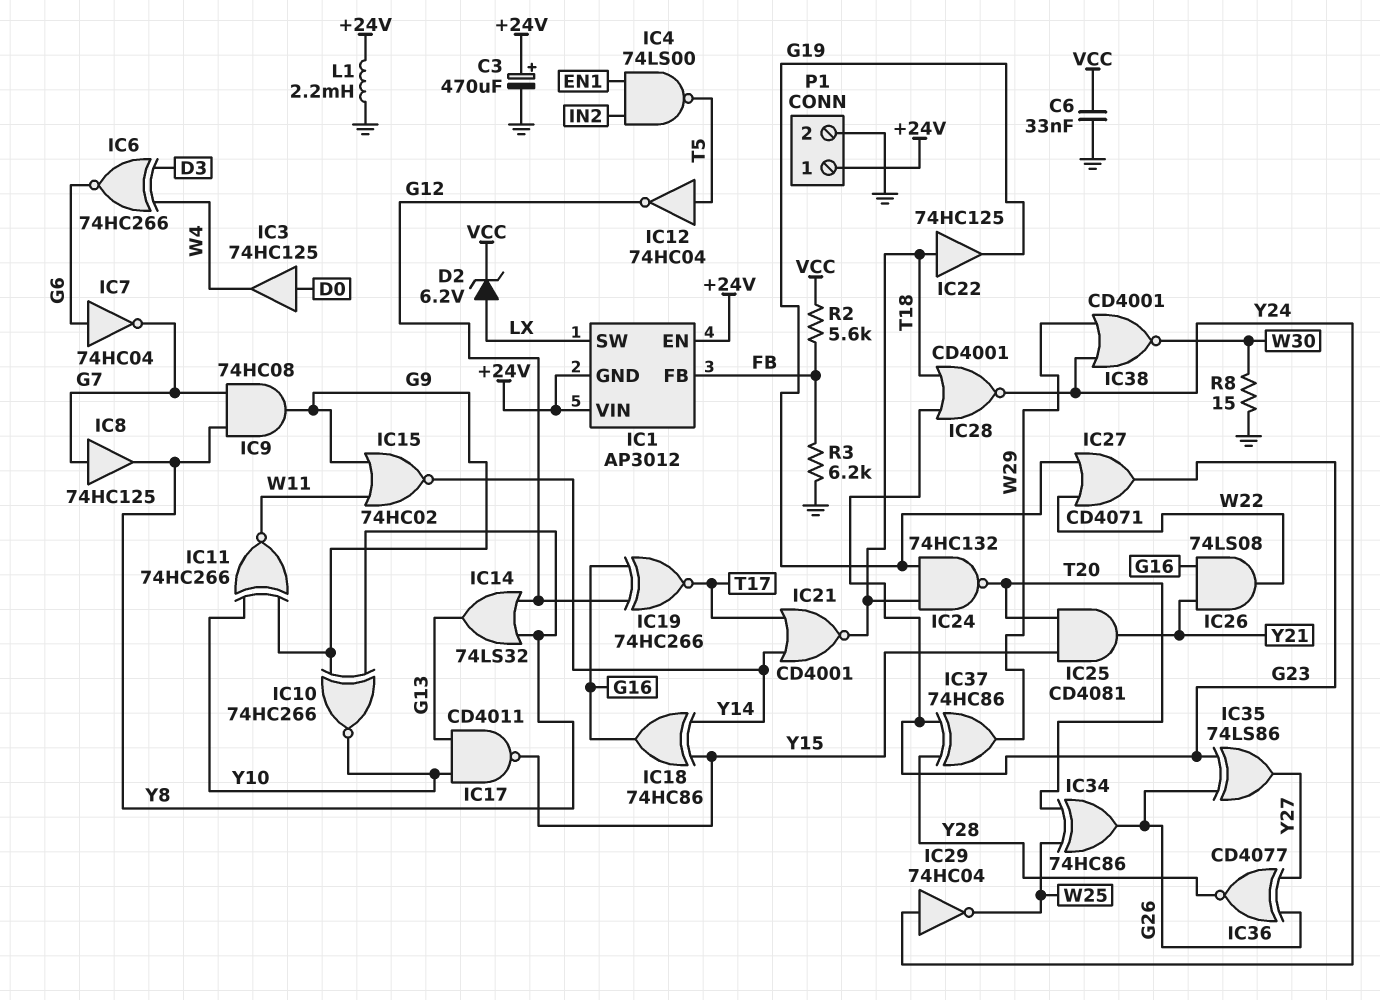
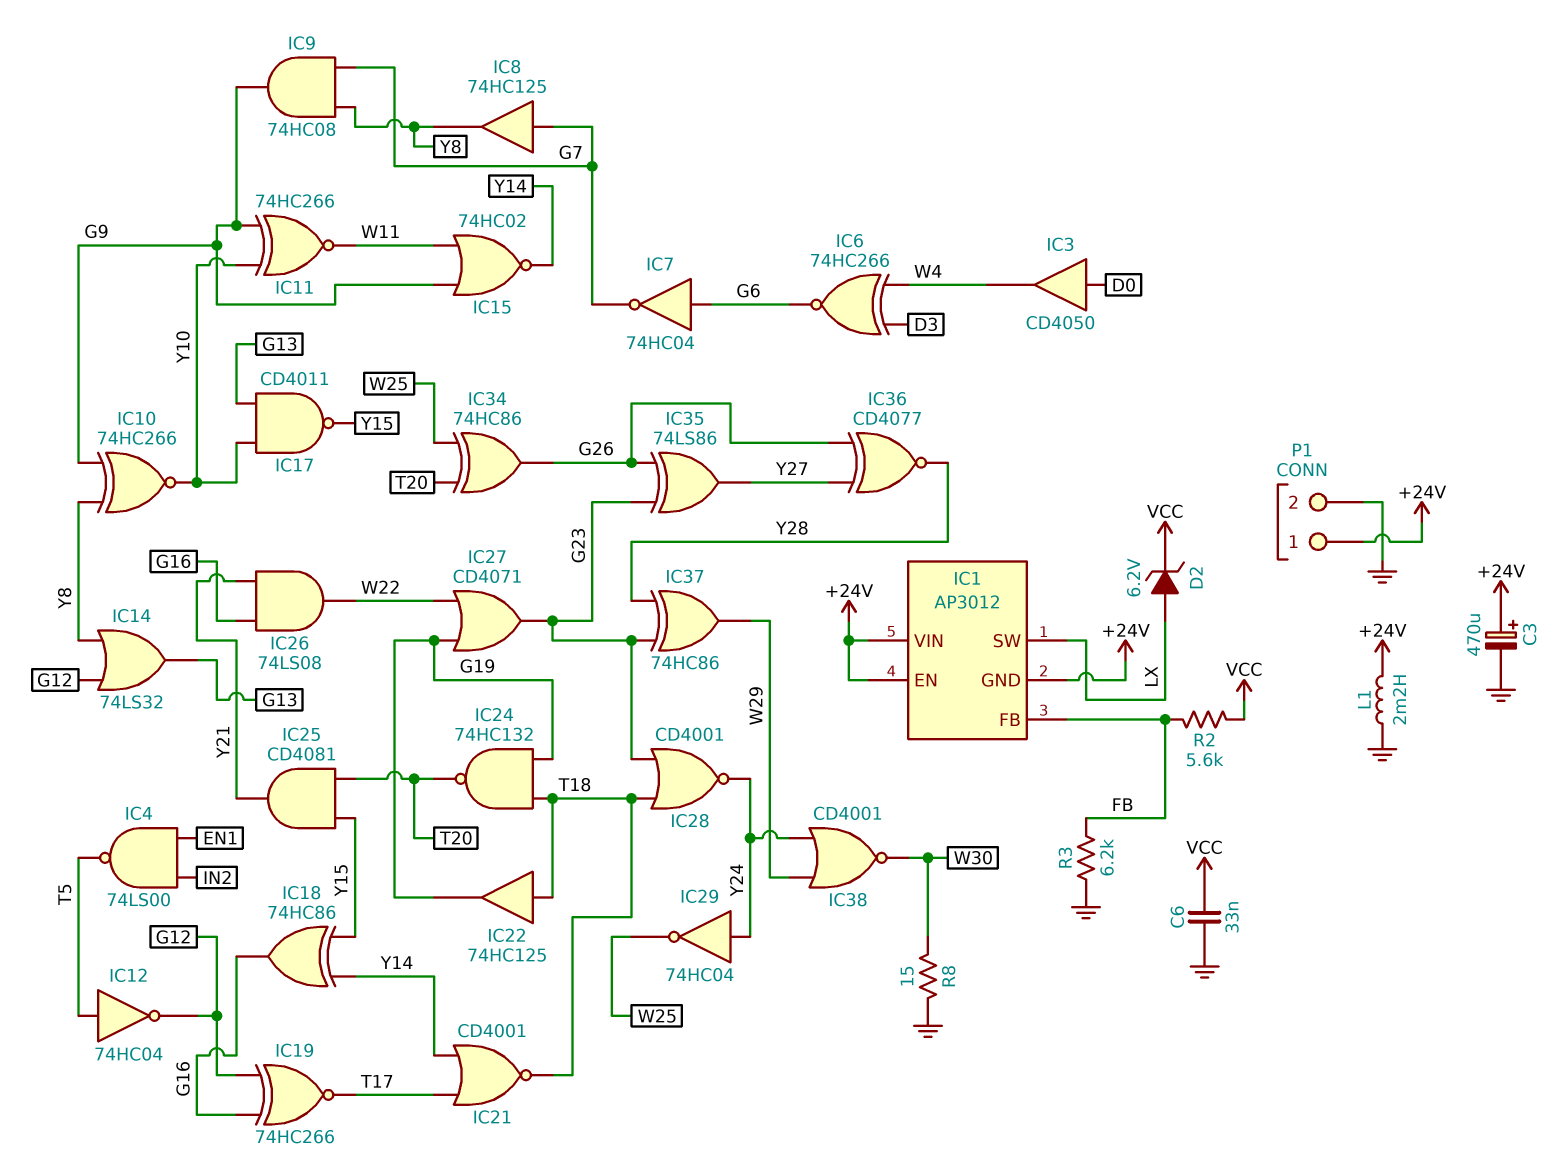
IC3: buffer 74HC125 (in D0, out W4) -> buffer CD4050 (in D0, out W4)

